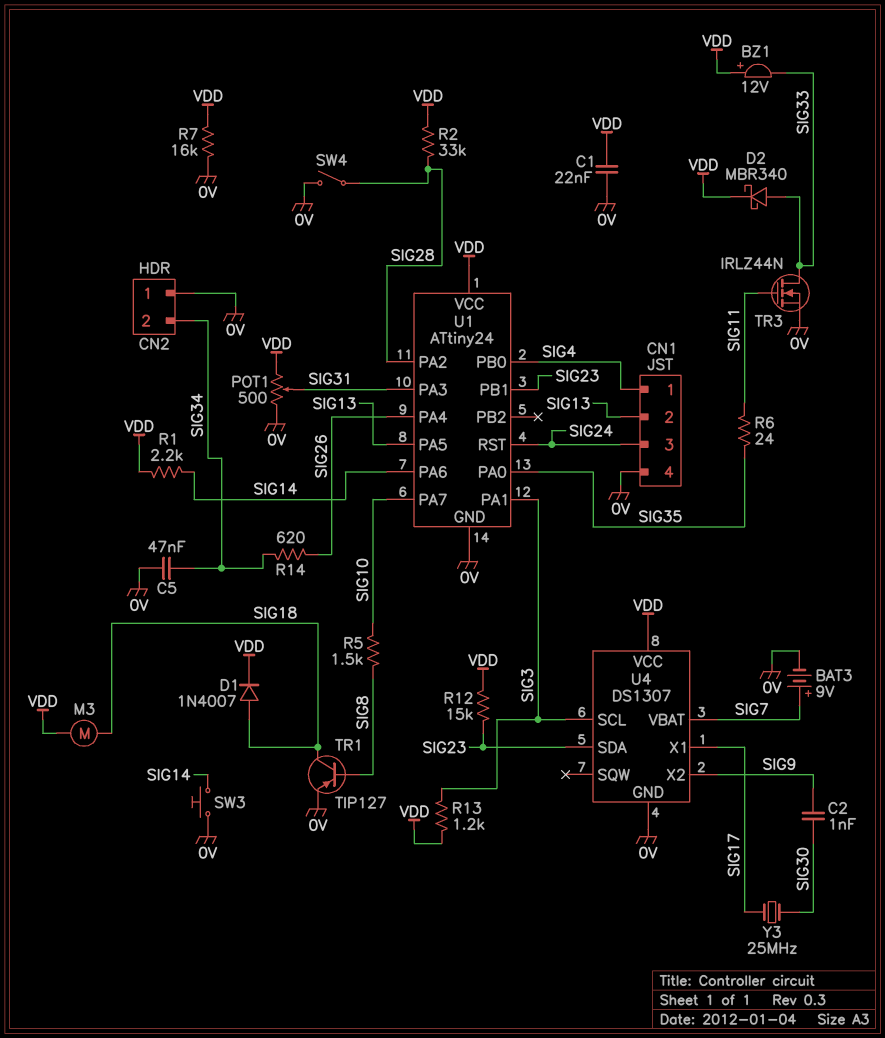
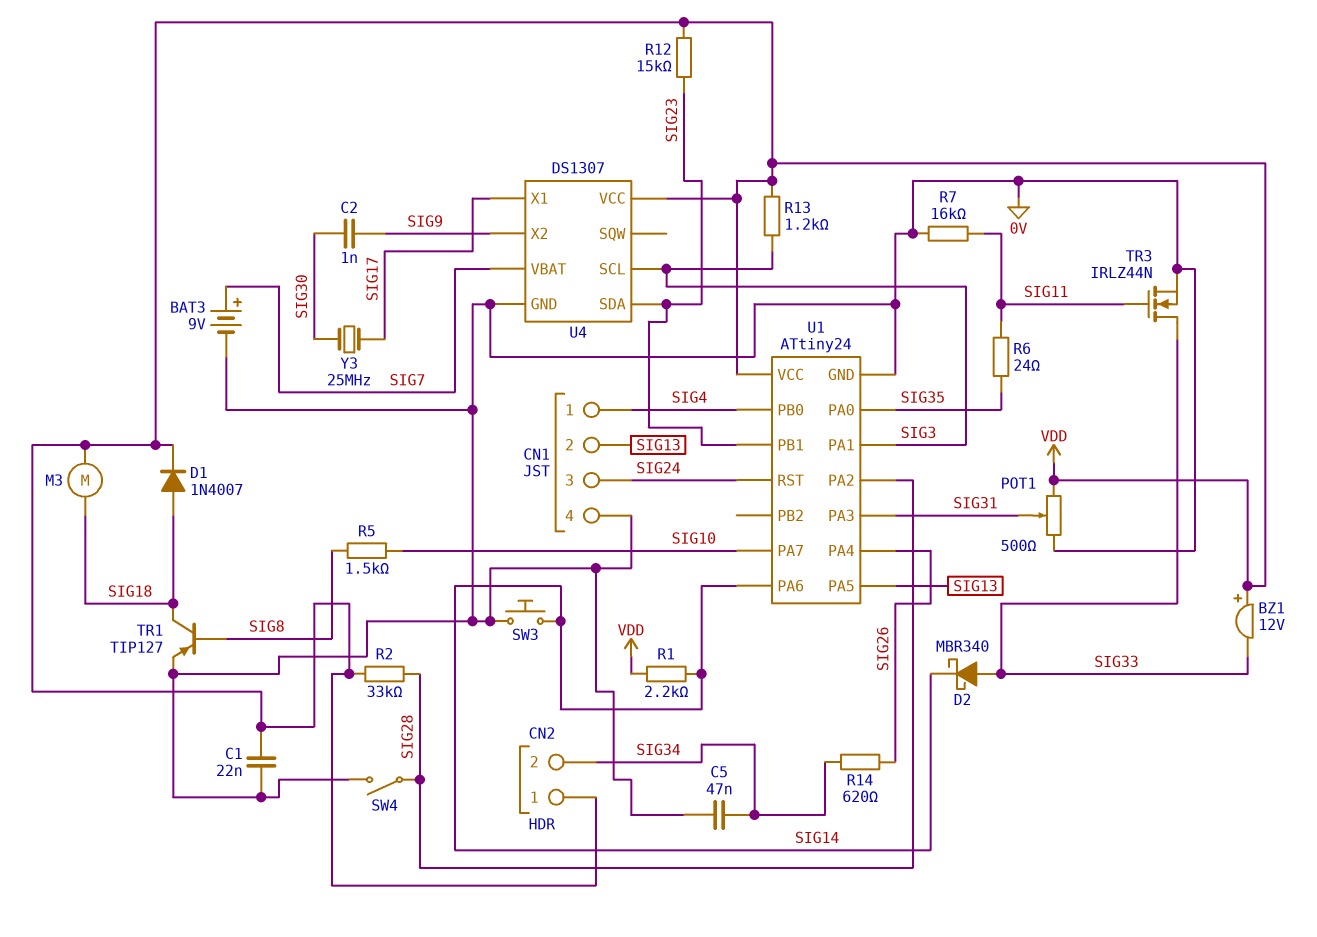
CN2 pin 1: 0V -> VDD
D2: schottky MBR340 (A SIG33, K VDD) -> schottky MBR340 (A SIG33, K SIG14)
R7: 16k (0V, VDD) -> 16k (0V, SIG11)

